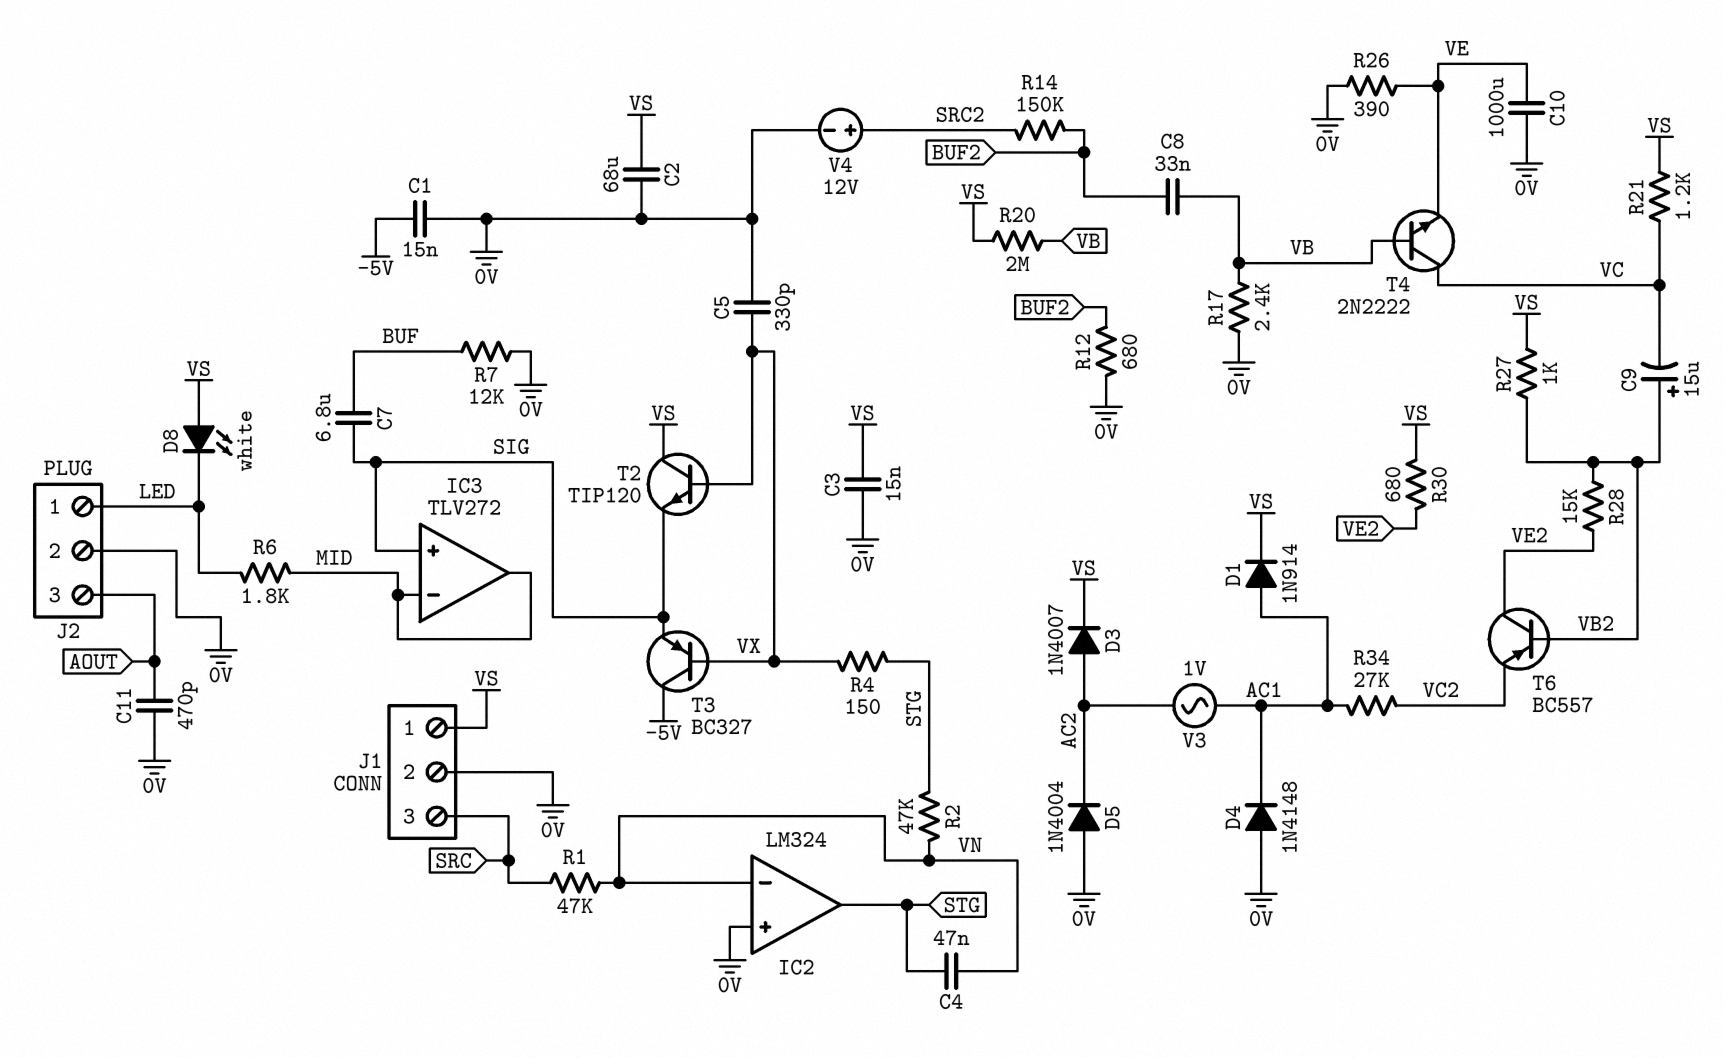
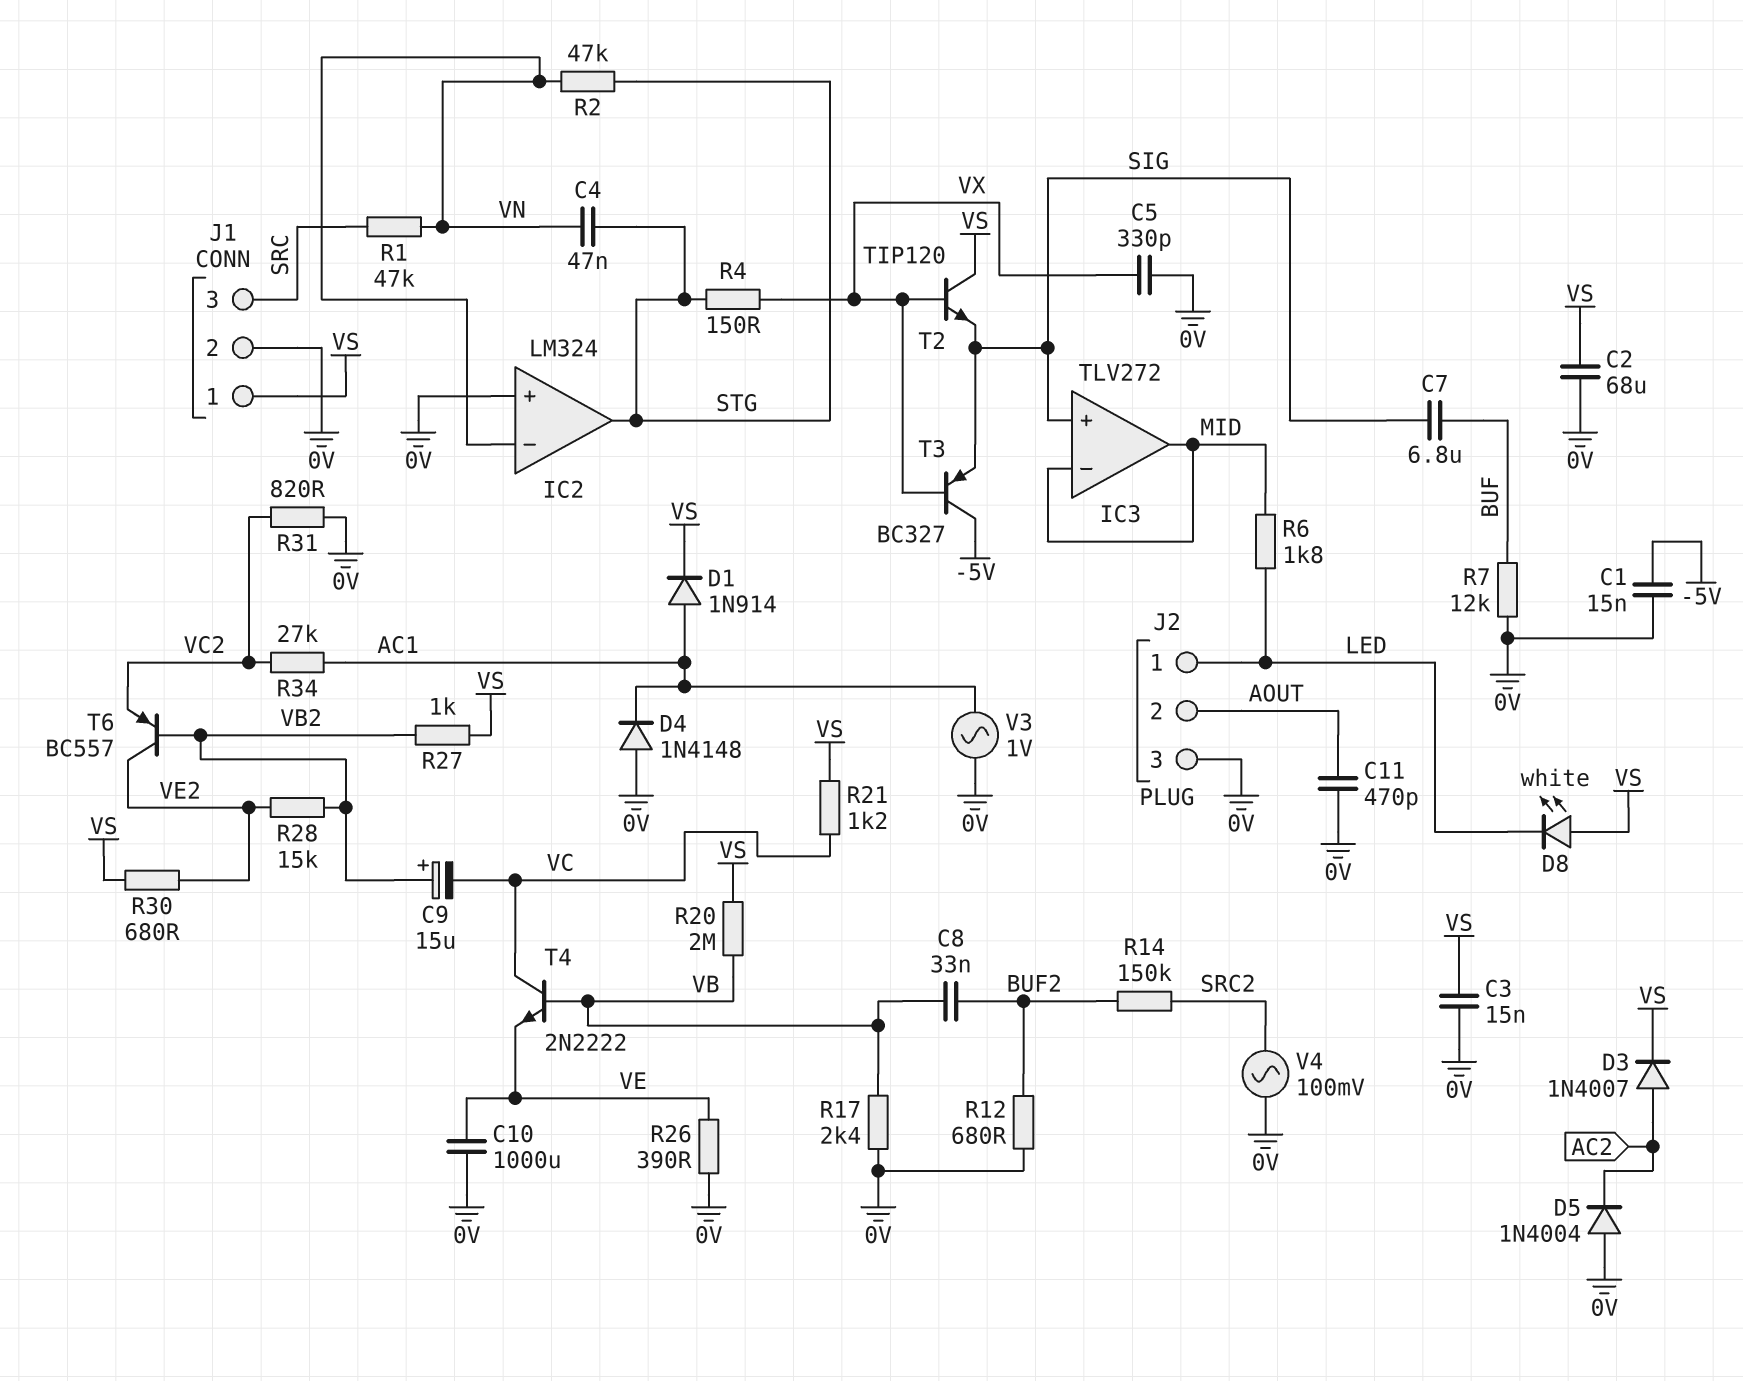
J2 pin 2: 0V -> AOUT
J2 pin 3: AOUT -> 0V
R31: none -> 820 (0V, VC2)
V3: AC 1V (AC1, AC2) -> AC 1V (0V, AC1)
V4: 12V (plus SRC2, minus 0V) -> AC 100mV (0V, SRC2)

